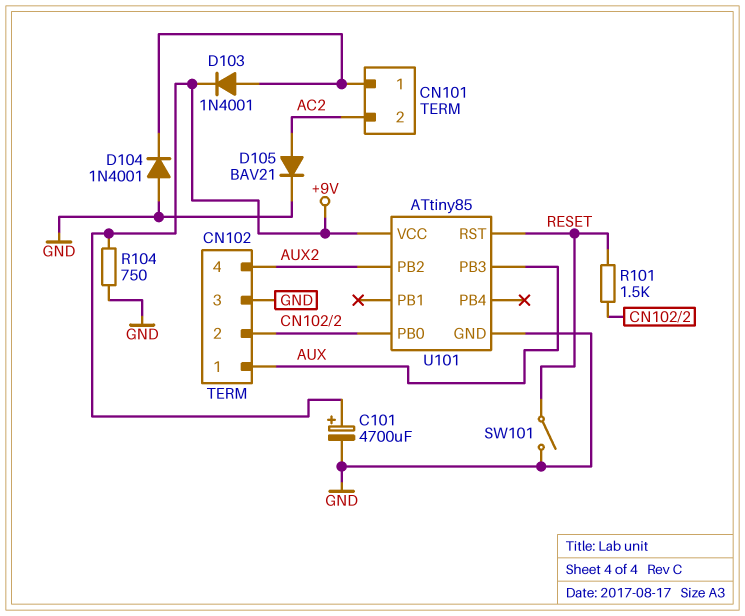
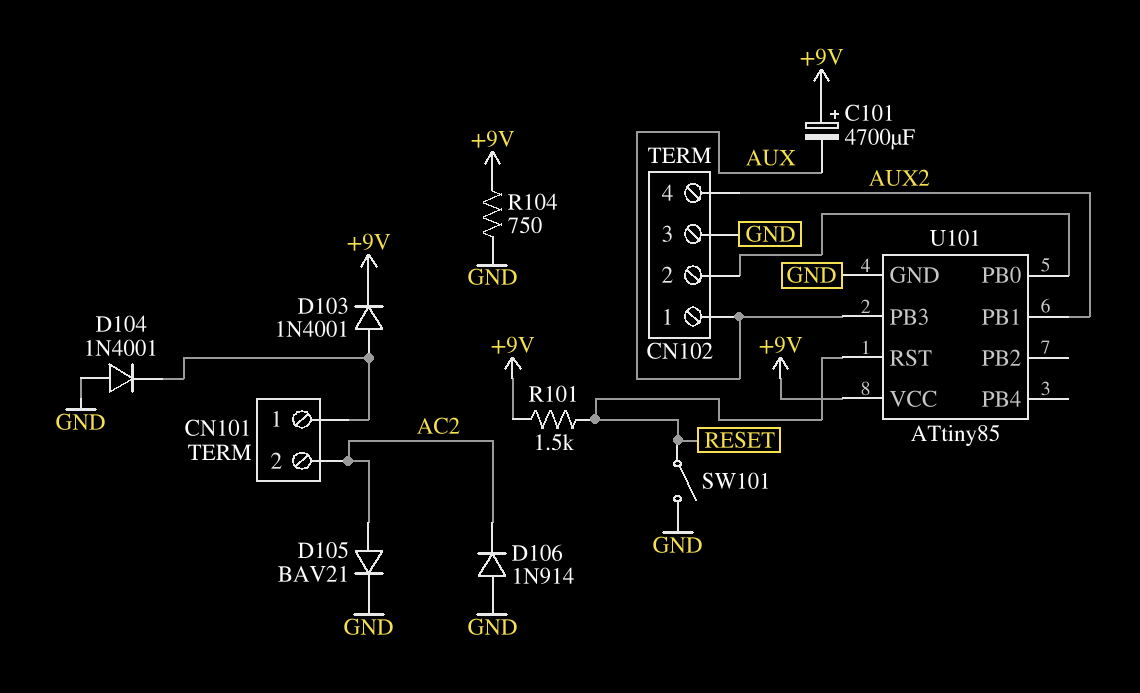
C101: 4700uF (plus +9V, minus GND) -> 4700uF (plus +9V, minus AUX)
D106: none -> diode 1N914 (A GND, K AC2)
R101: 1.5k (CN102/2, RESET) -> 1.5k (+9V, RESET)
U101 pin PB1: none -> AUX2
U101 pin PB2: AUX2 -> none

